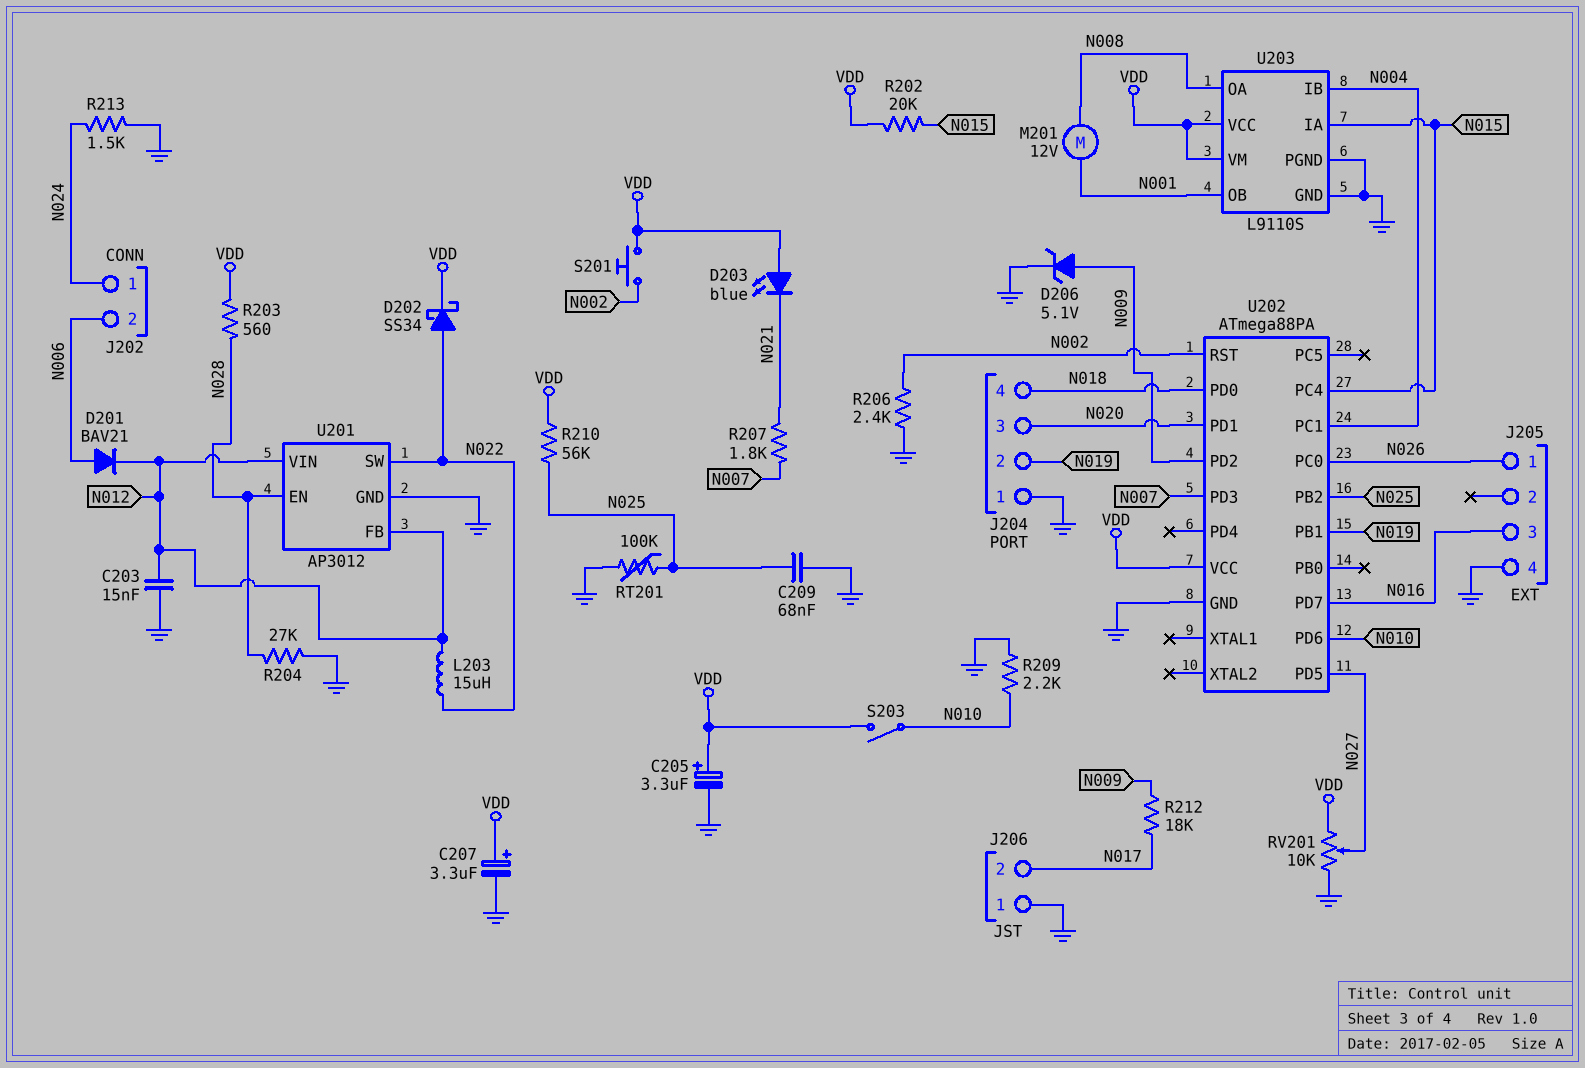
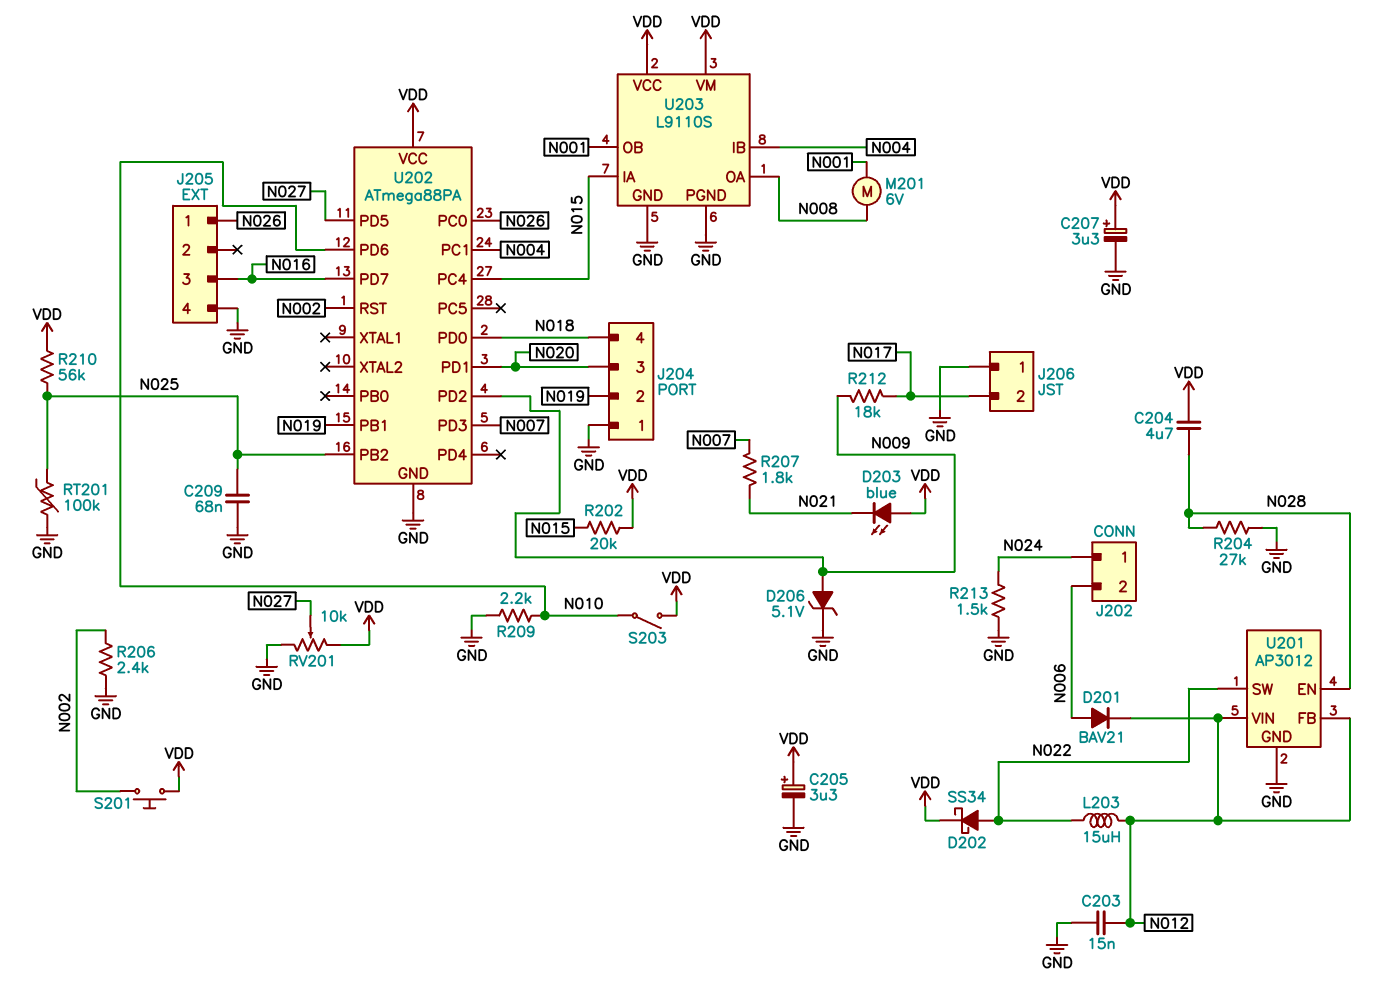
C204: none -> 4.7uF (N028, VDD)
M201: motor 12V (N001, N008) -> motor 6V (N001, N008)
R203: 560 (N028, VDD) -> none

